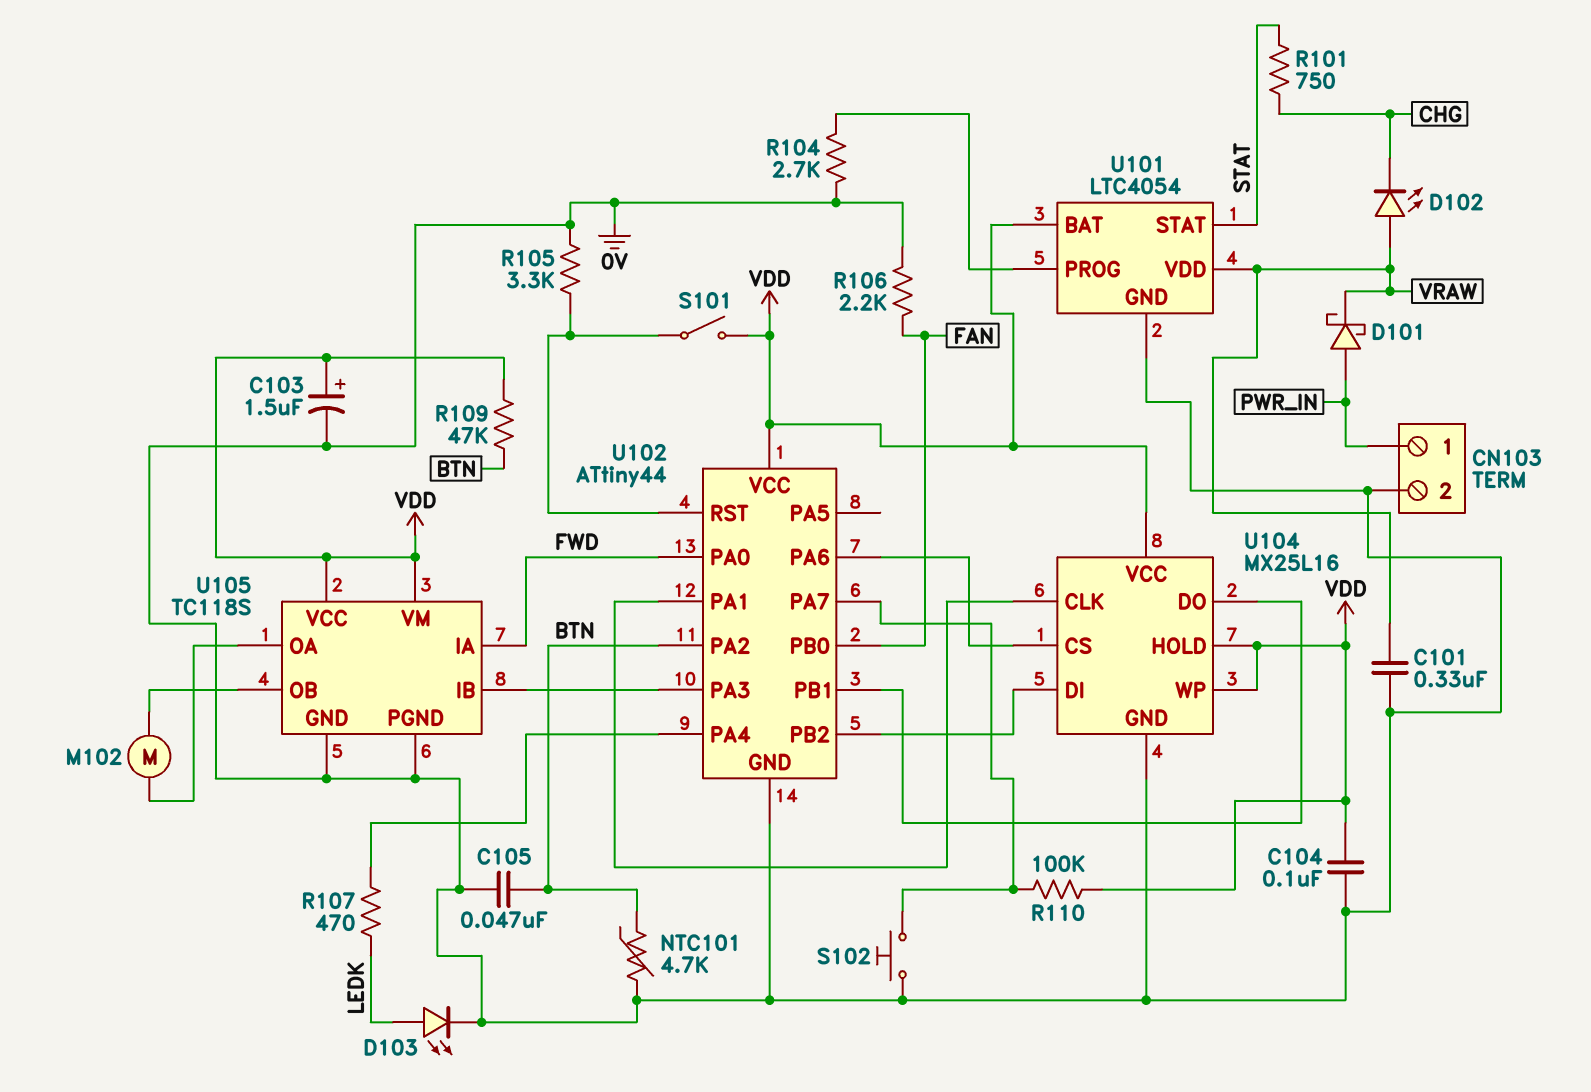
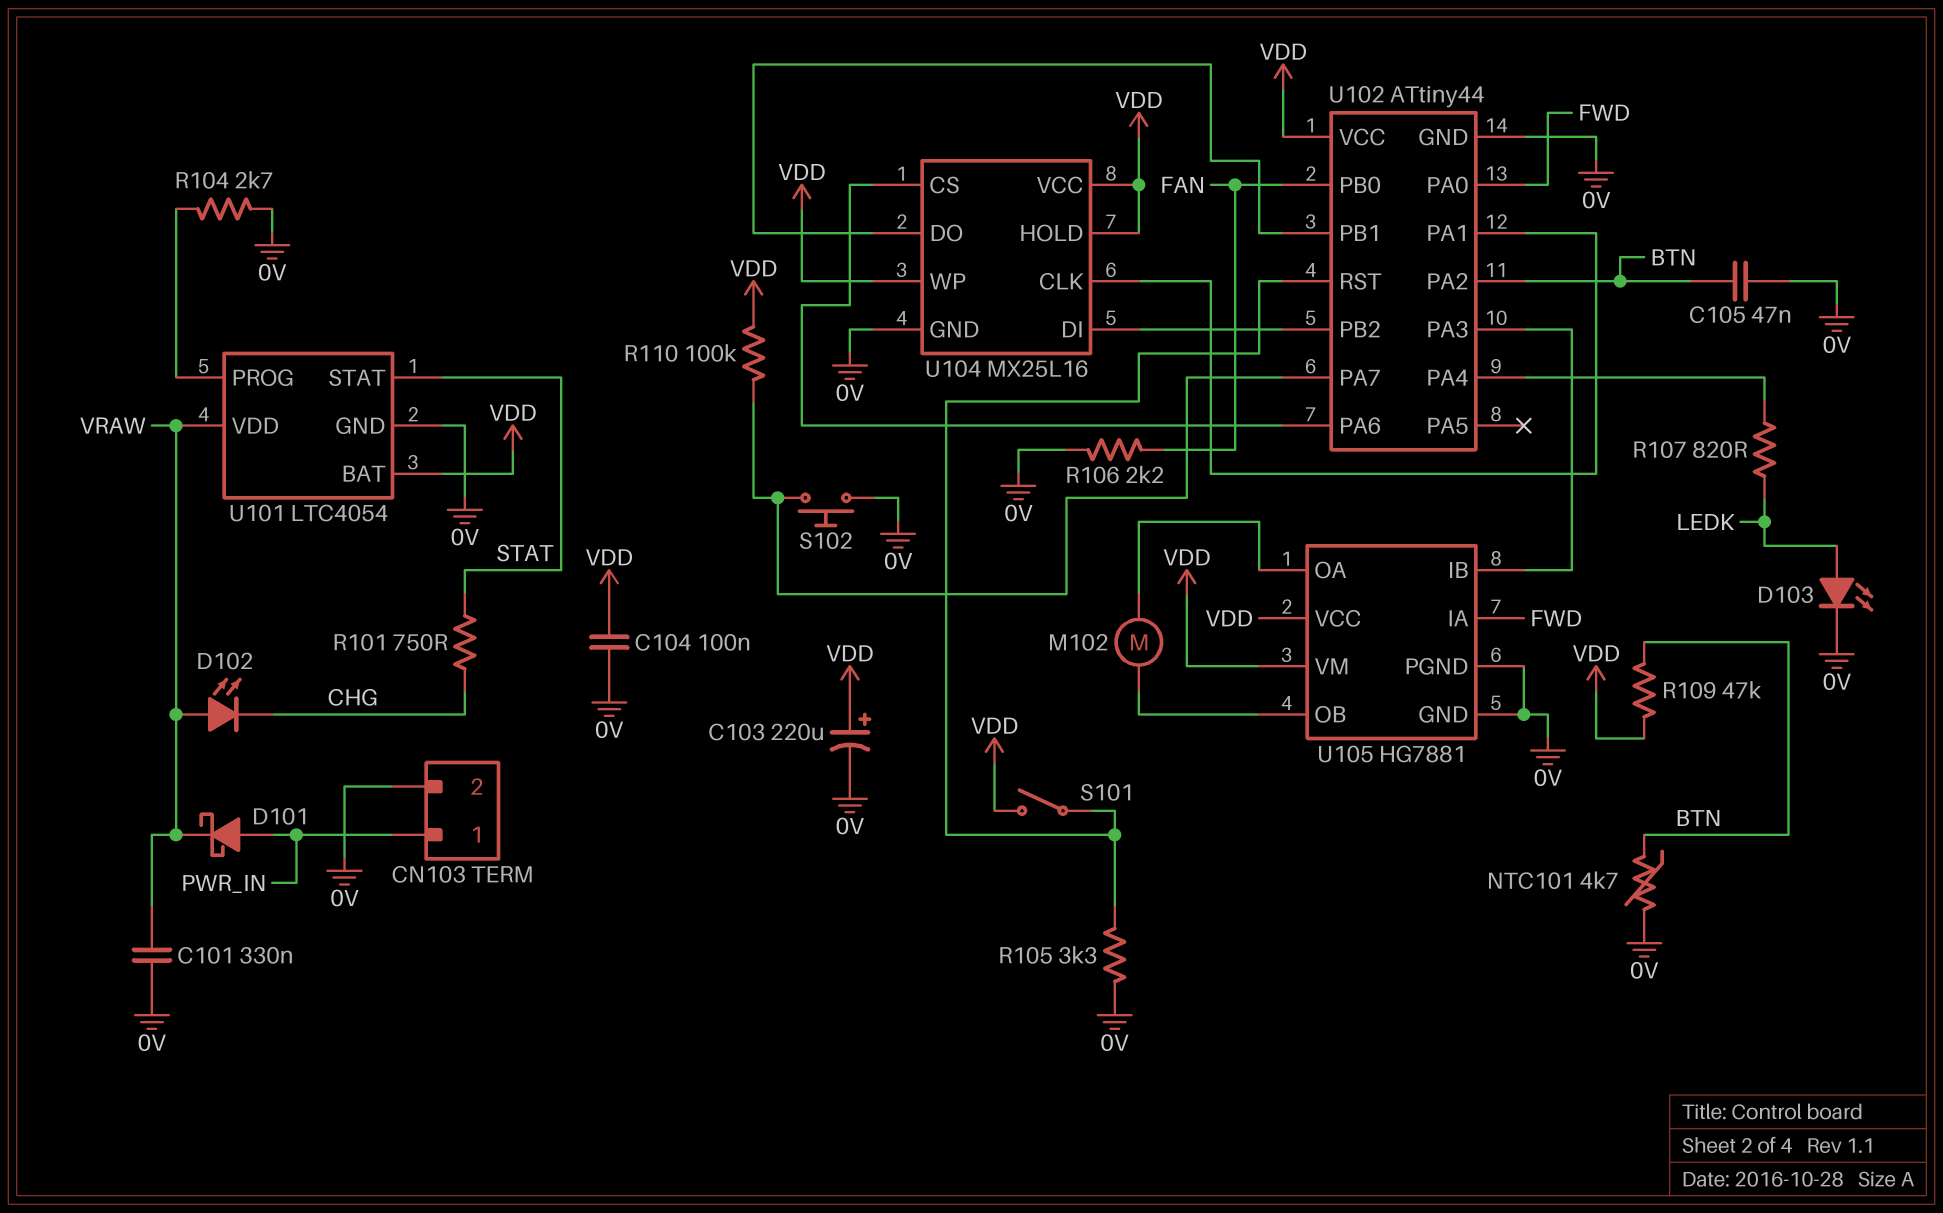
C103: 1.5uF (plus VDD, minus 0V) -> 220uF (plus VDD, minus 0V)
R107: 470 (LEDK, U102/PA4) -> 820 (LEDK, U102/PA4)
U105: TC118S -> HG7881

